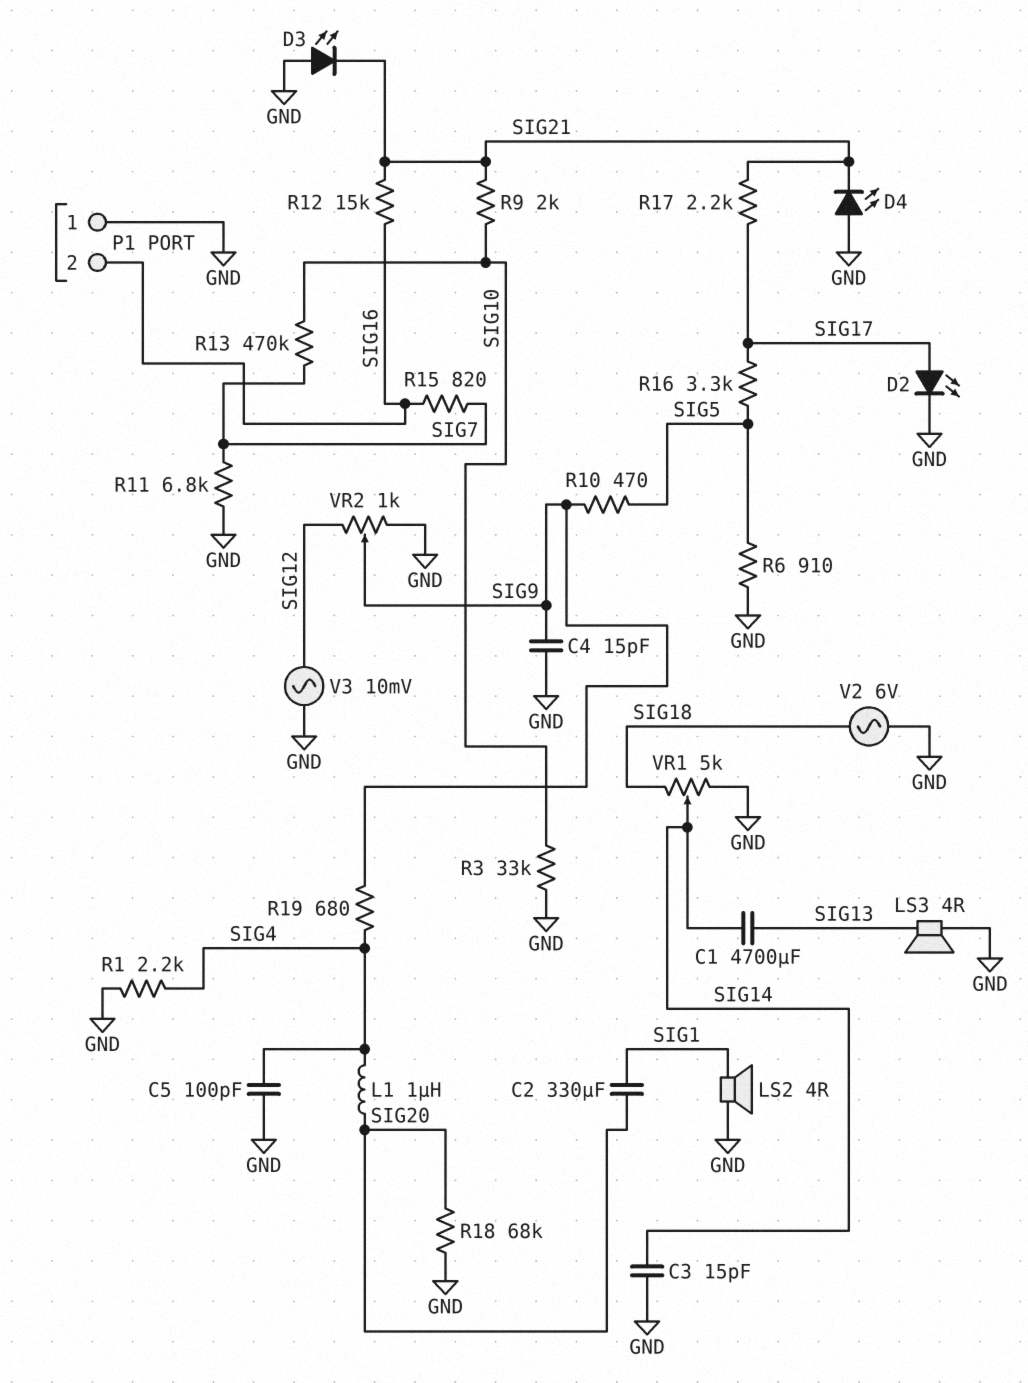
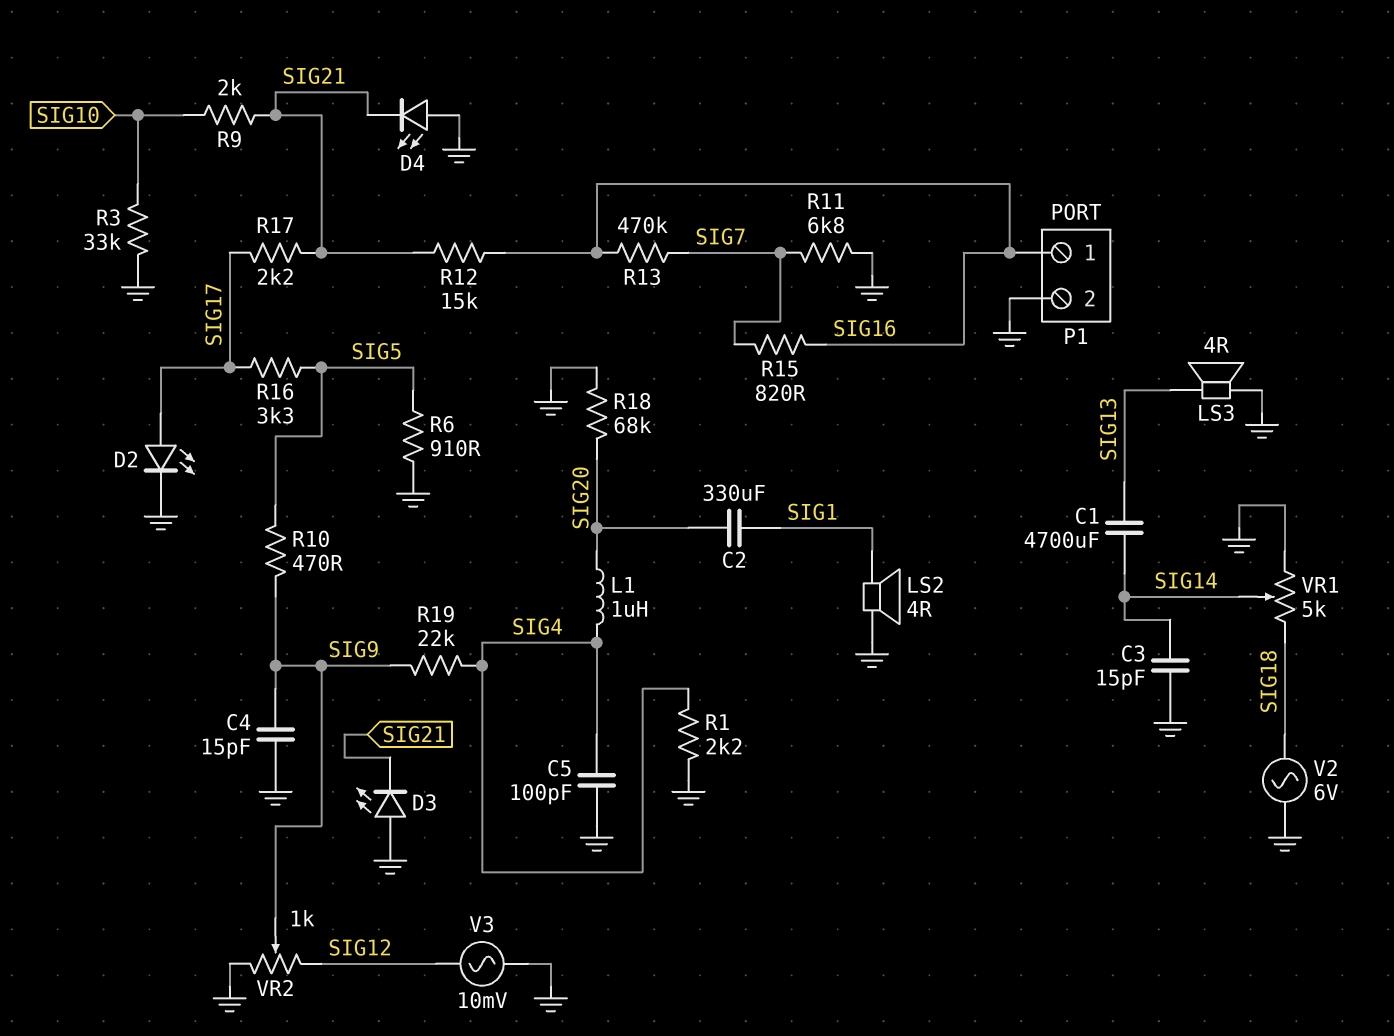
P1 pin 1: GND -> SIG16
P1 pin 2: SIG16 -> GND
R13: 470k (SIG7, SIG10) -> 470k (SIG7, SIG16)
R19: 680 (SIG4, SIG9) -> 22k (SIG4, SIG9)

